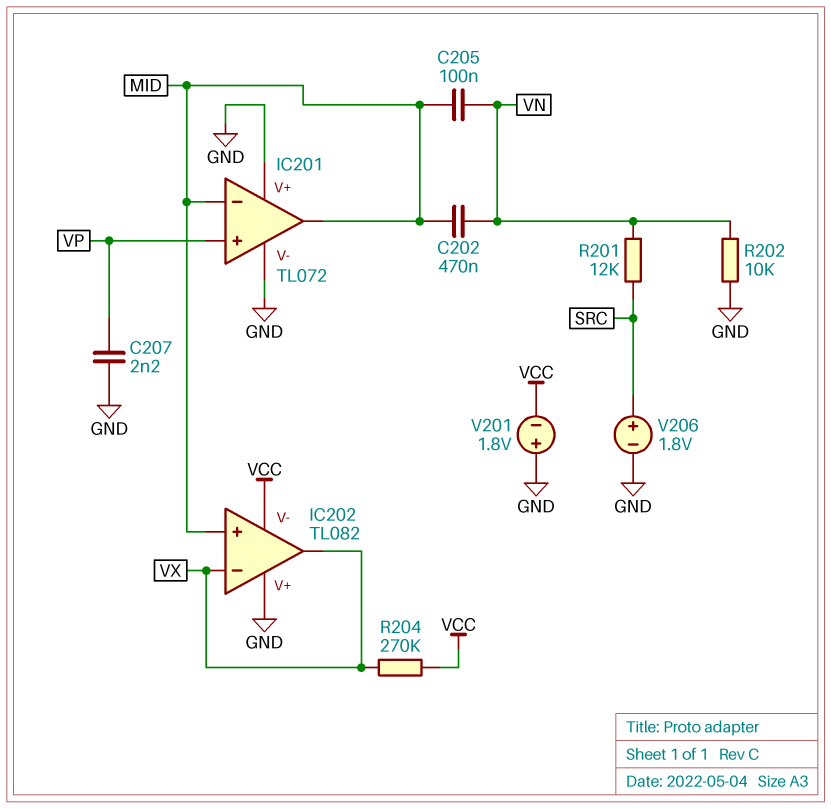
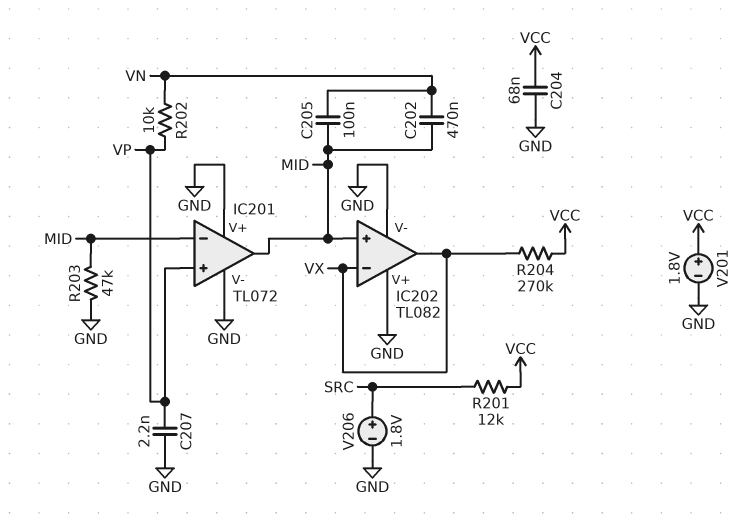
C204: none -> 68nF (GND, VCC)
IC202 pin V-: VCC -> GND
R201: 12k (SRC, VN) -> 12k (SRC, VCC)
R202: 10k (GND, VN) -> 10k (VN, VP)
R203: none -> 47k (GND, MID)
V201: 1.8V (plus GND, minus VCC) -> 1.8V (plus VCC, minus GND)

